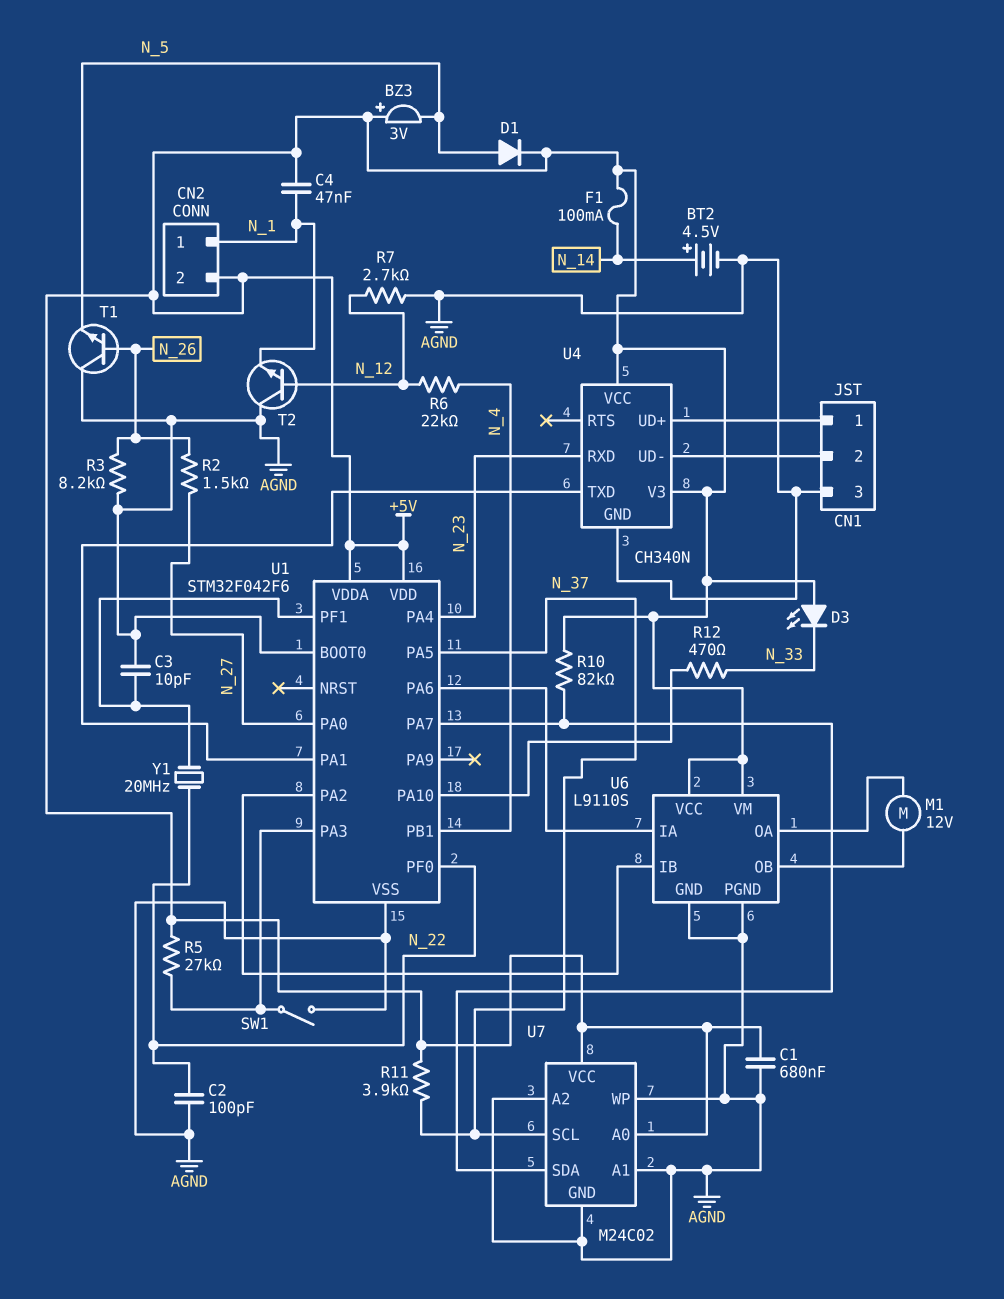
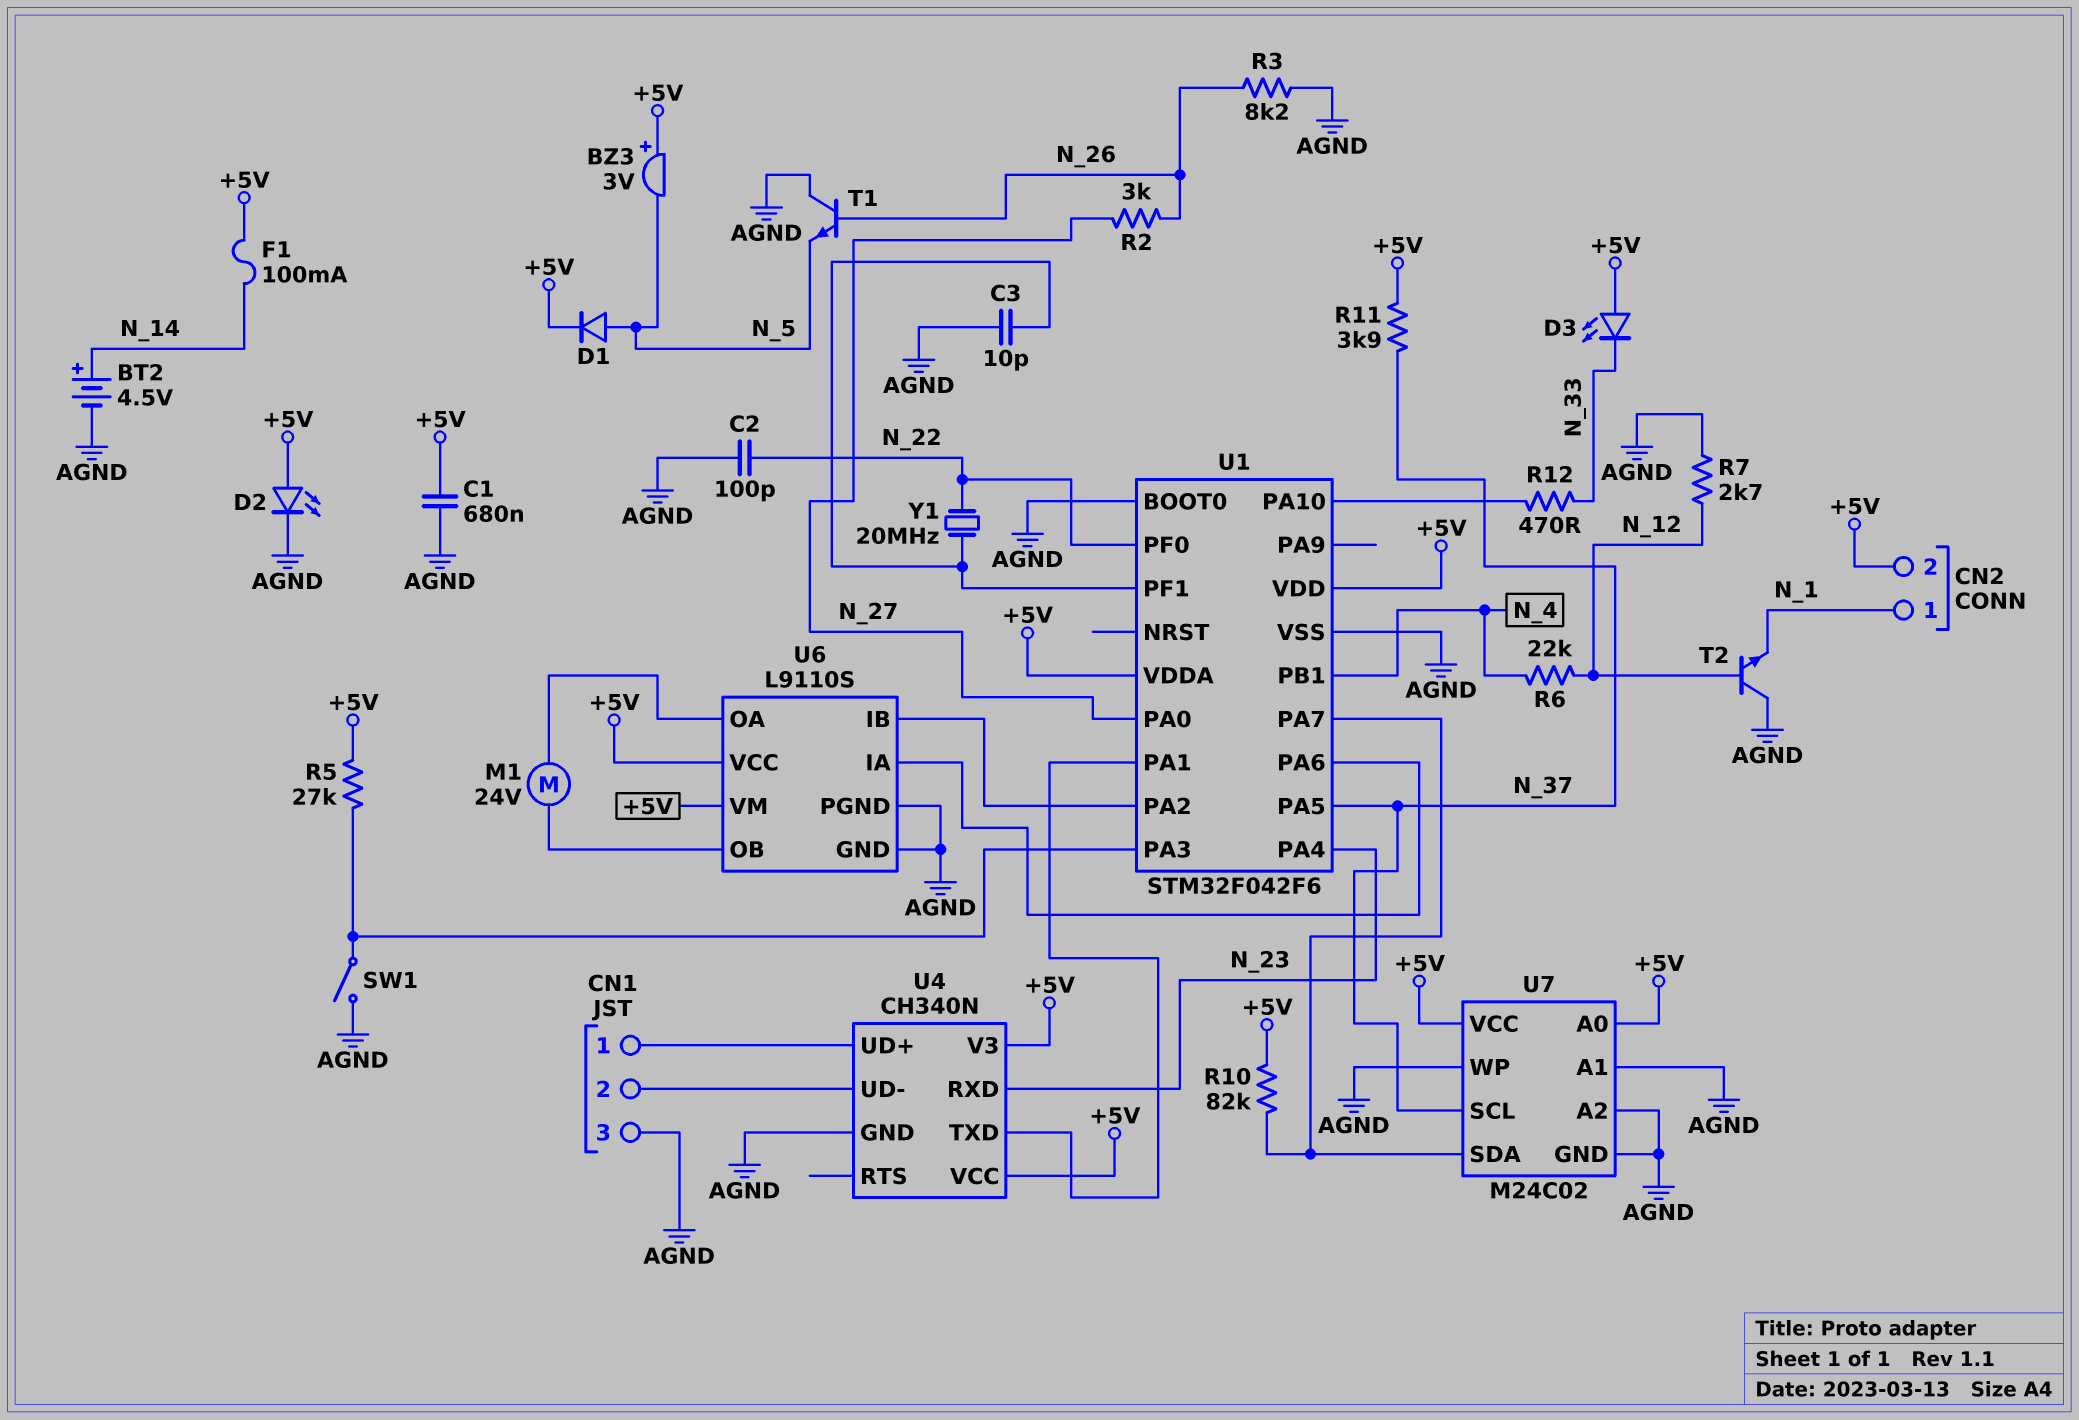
C4: 47nF (+5V, N_1) -> none
D2: none -> LED (A +5V, K AGND)
M1: motor 12V (U6/OA, U6/OB) -> motor 24V (U6/OA, U6/OB)
R2: 1.5k (N_26, N_27) -> 3k (N_26, N_27)

